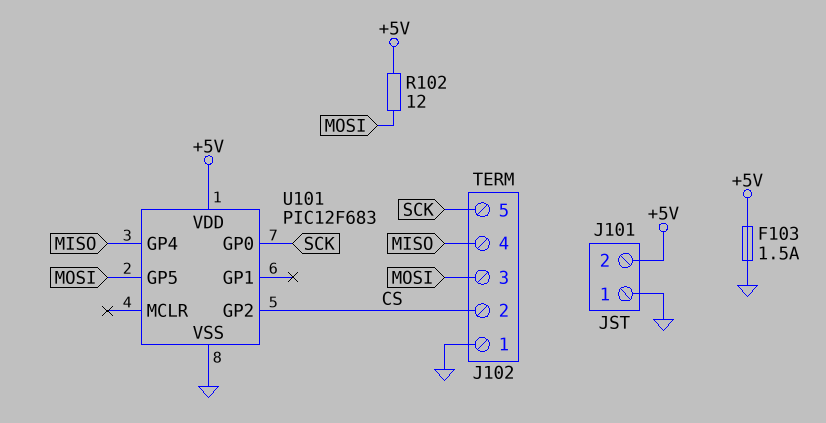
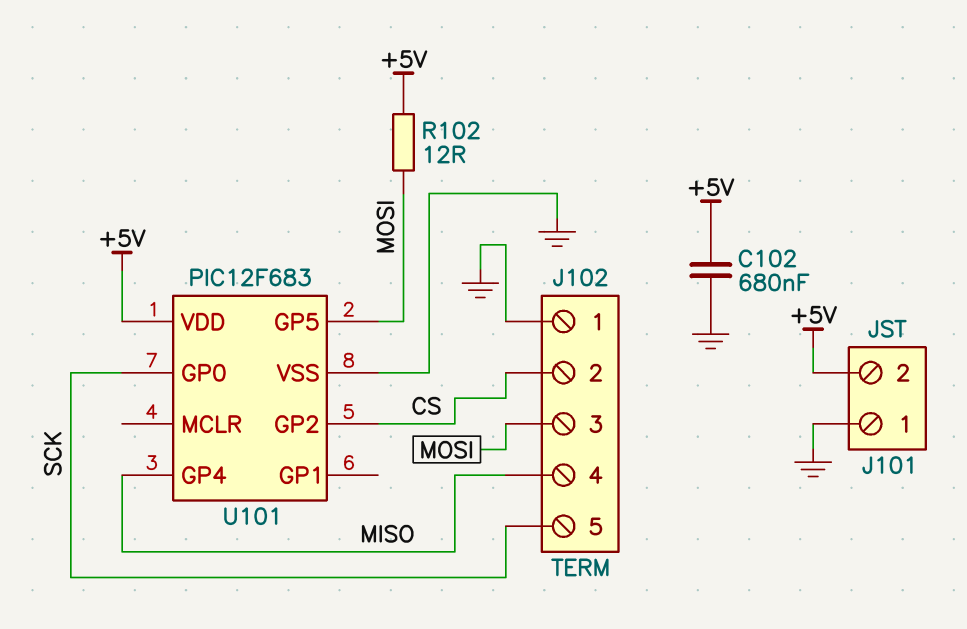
C102: none -> 680nF (+5V, GND)
F103: 1.5A (+5V, GND) -> none

